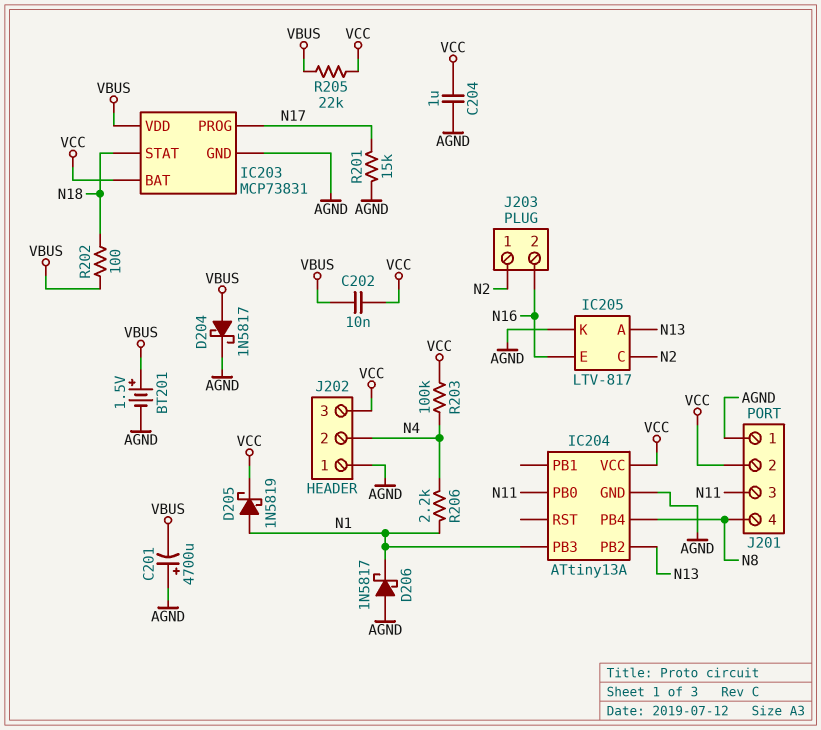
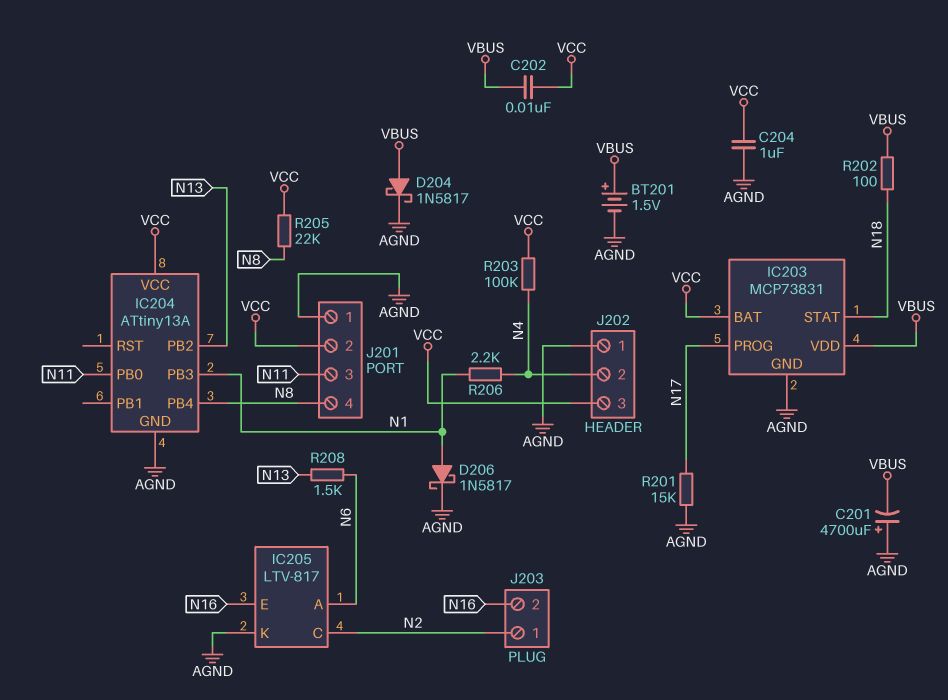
D205: schottky 1N5819 (A N1, K VCC) -> none
D206: schottky 1N5817 (A AGND, K N1) -> schottky 1N5817 (A N1, K AGND)
IC205 pin A: N13 -> N6
R205: 22k (VBUS, VCC) -> 22k (N8, VCC)
R208: none -> 1.5k (N6, N13)

